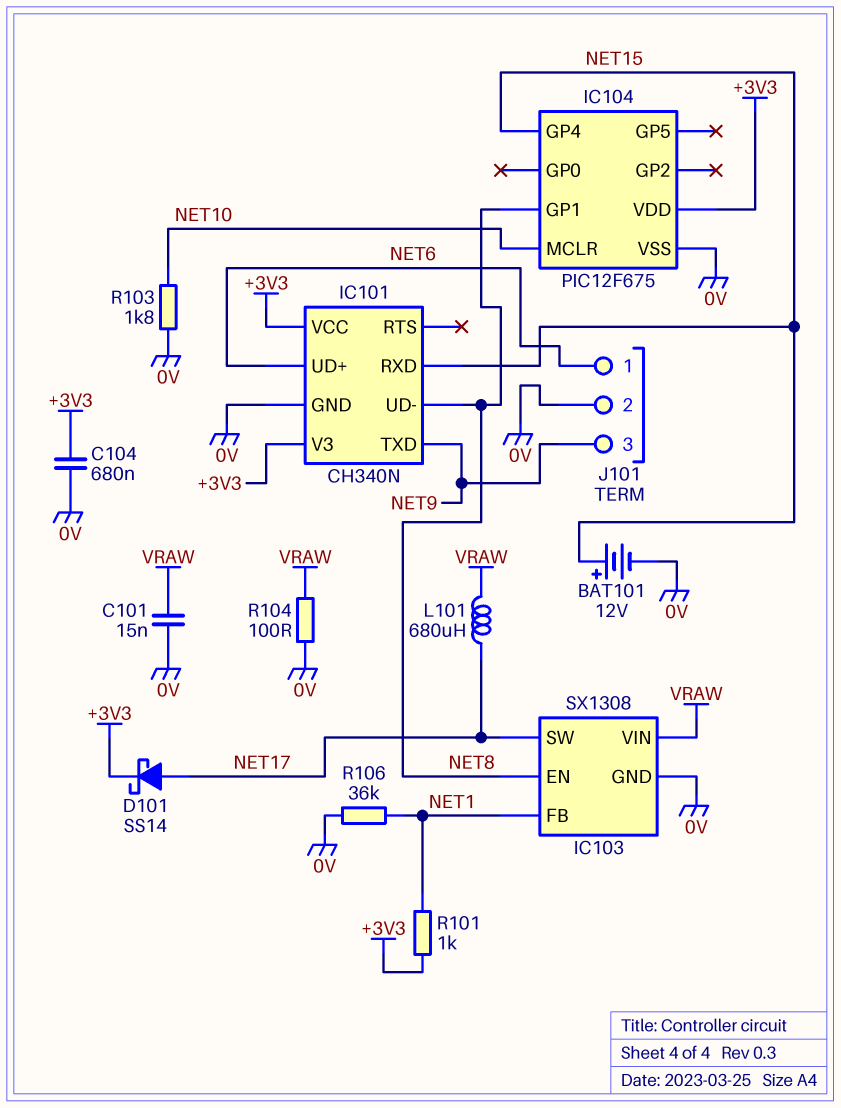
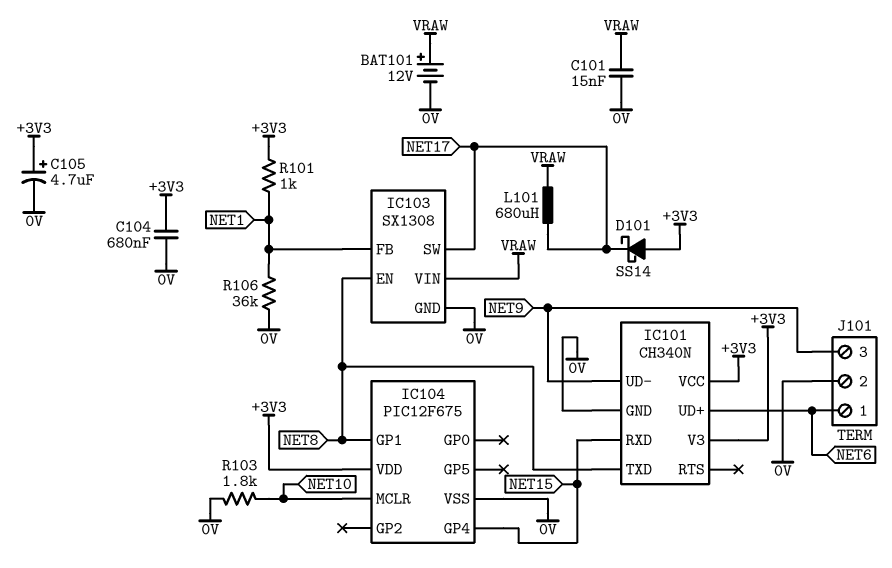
BAT101: 12V (plus NET15, minus 0V) -> 12V (plus VRAW, minus 0V)
C105: none -> 4.7uF (plus +3V3, minus 0V)
D101: schottky SS14 (A NET17, K +3V3) -> schottky SS14 (A +3V3, K NET17)
IC101 pin TXD: NET9 -> NET8
IC101 pin UD-: NET8 -> NET9
R104: 100 (0V, VRAW) -> none

